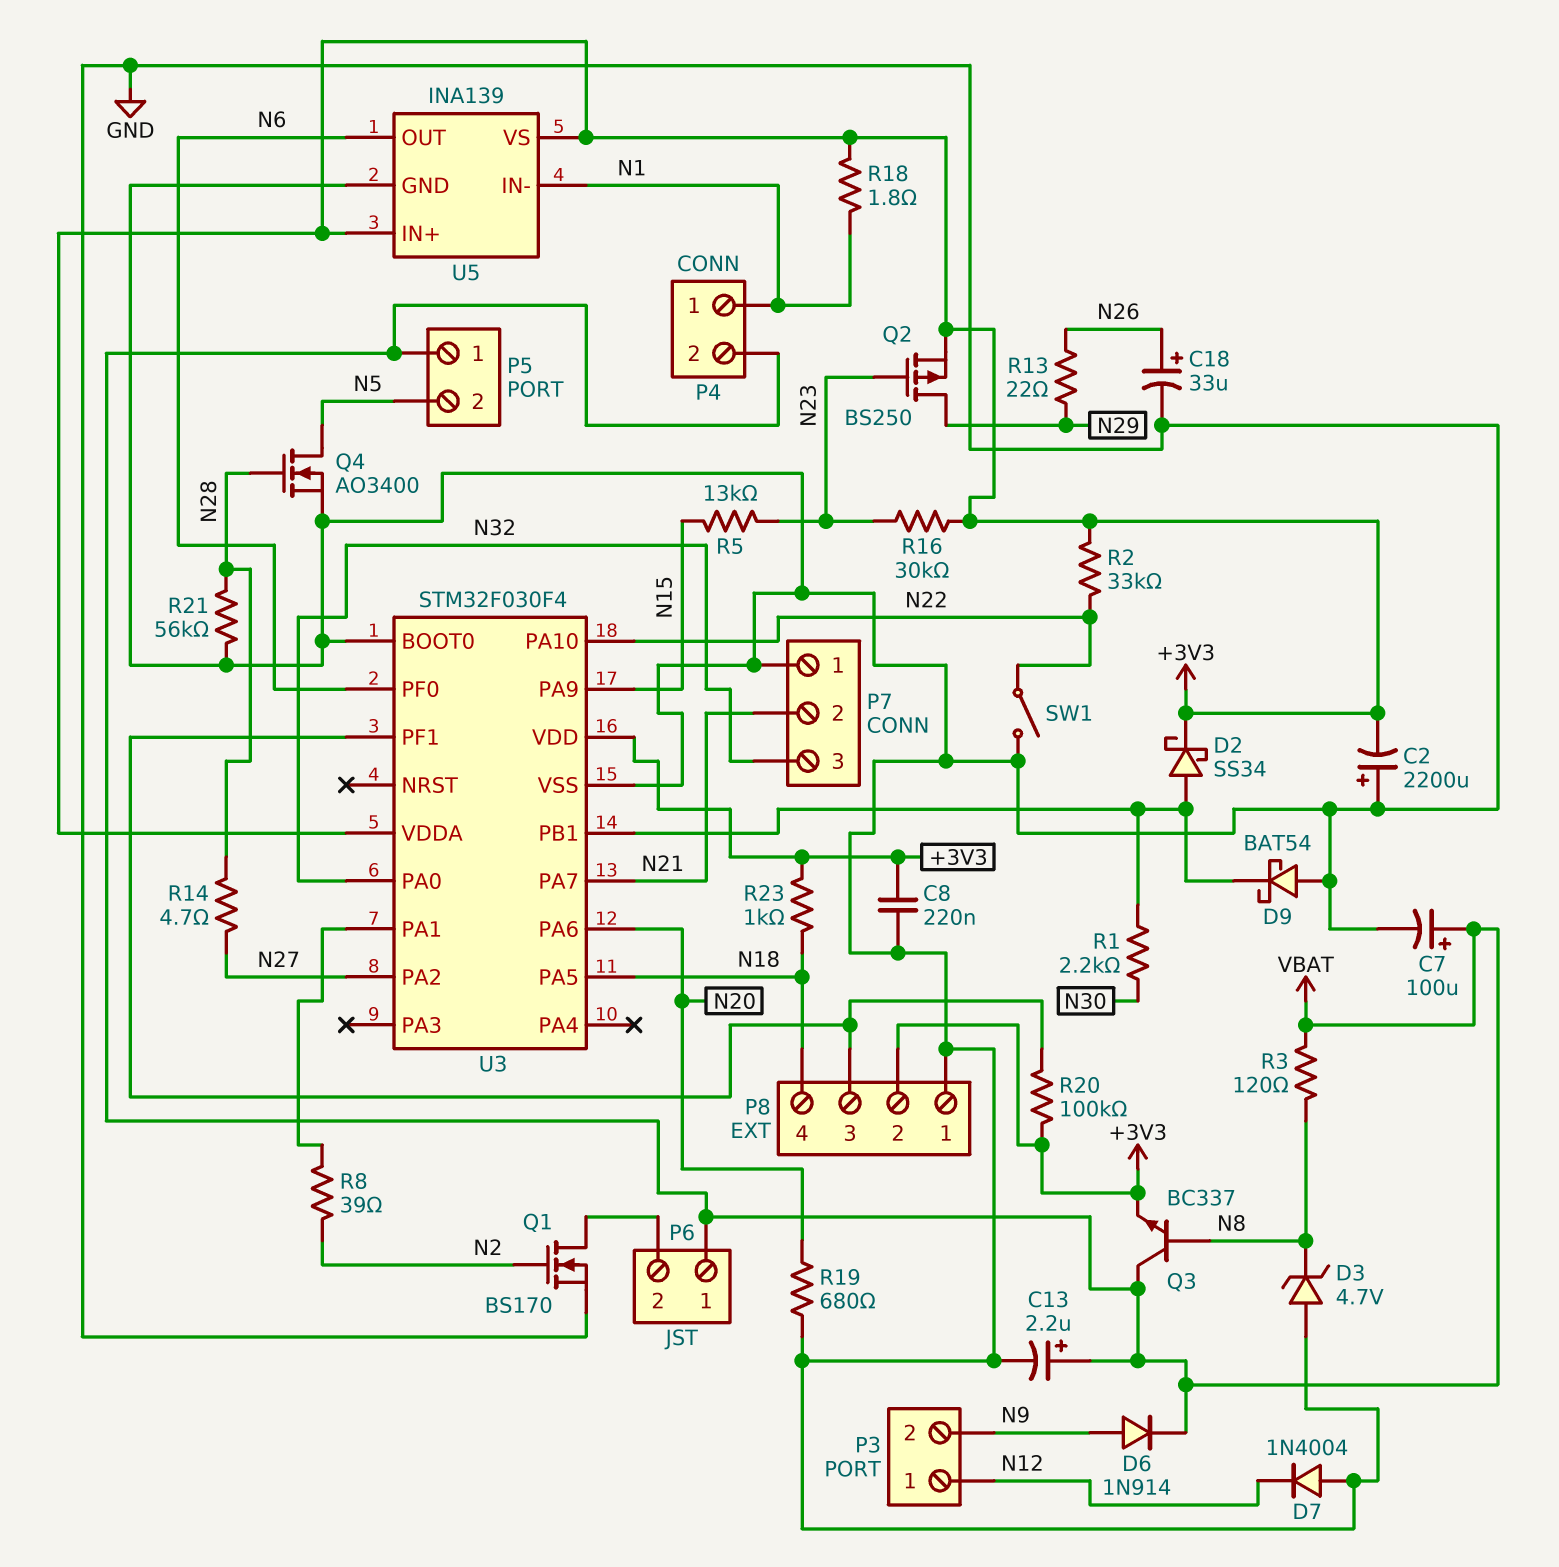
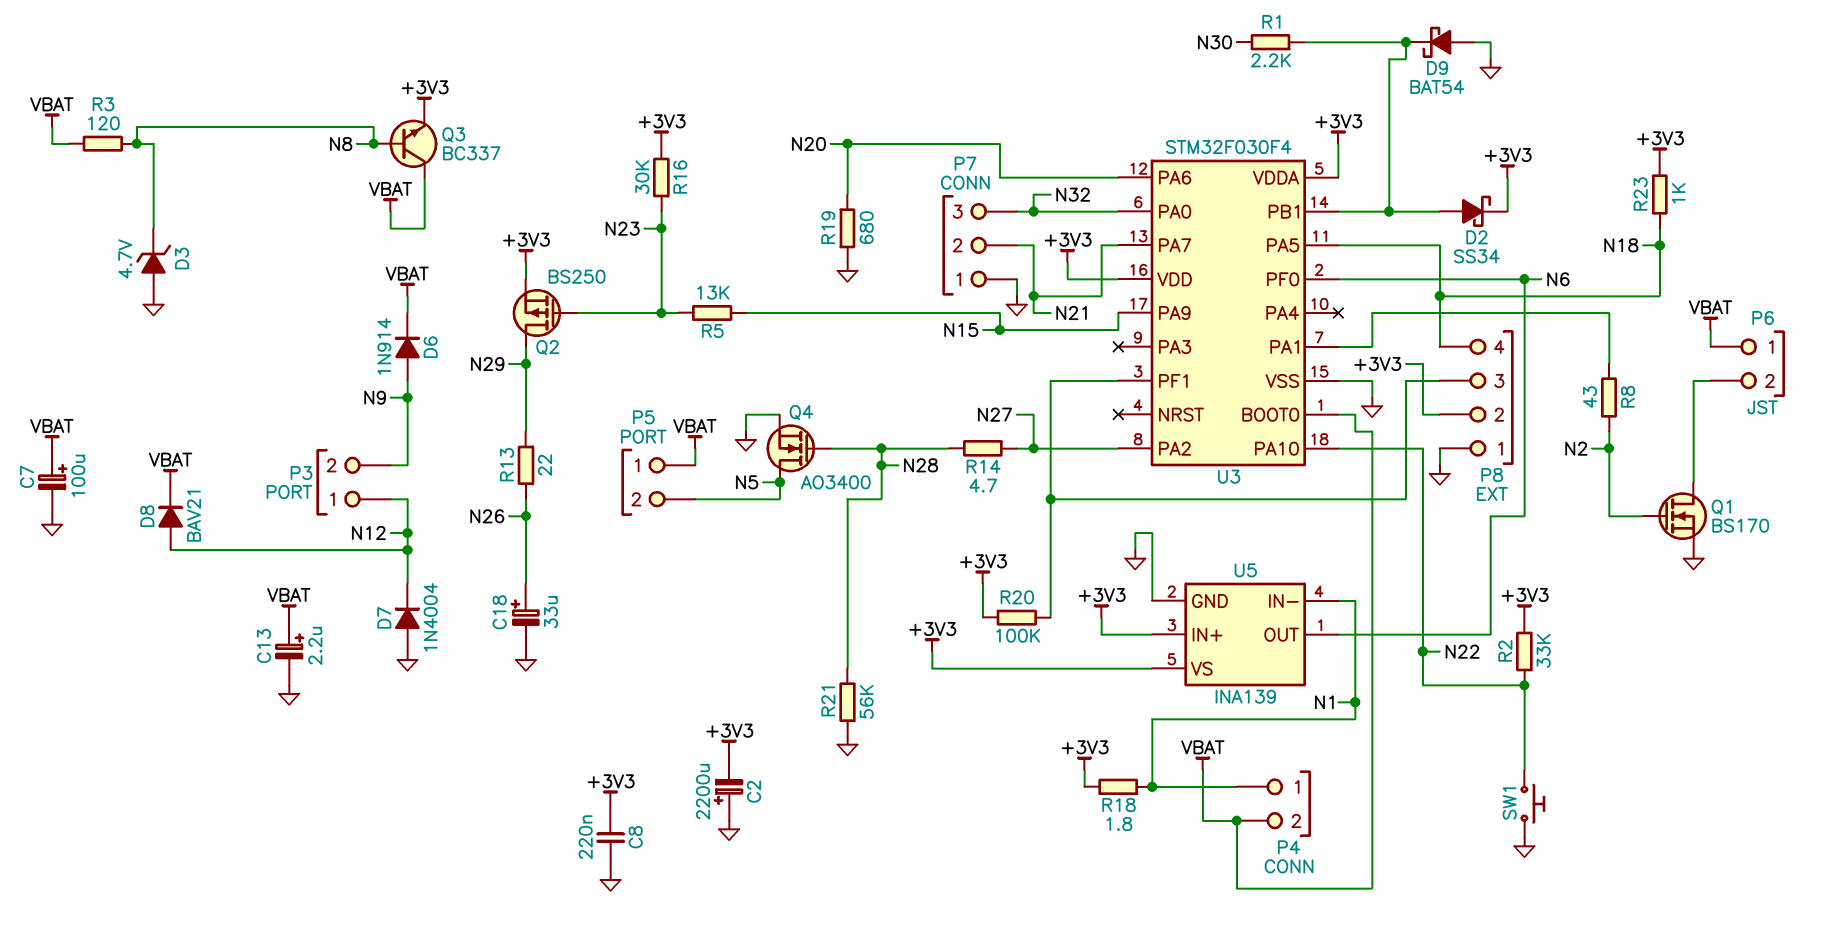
D8: none -> diode BAV21 (A N12, K VBAT)
R8: 39 (N2, U3/PA1) -> 43 (N2, U3/PA1)
SW1: switch (GND, N22) -> button (GND, N22)
U3 pin BOOT0: GND -> VBAT

